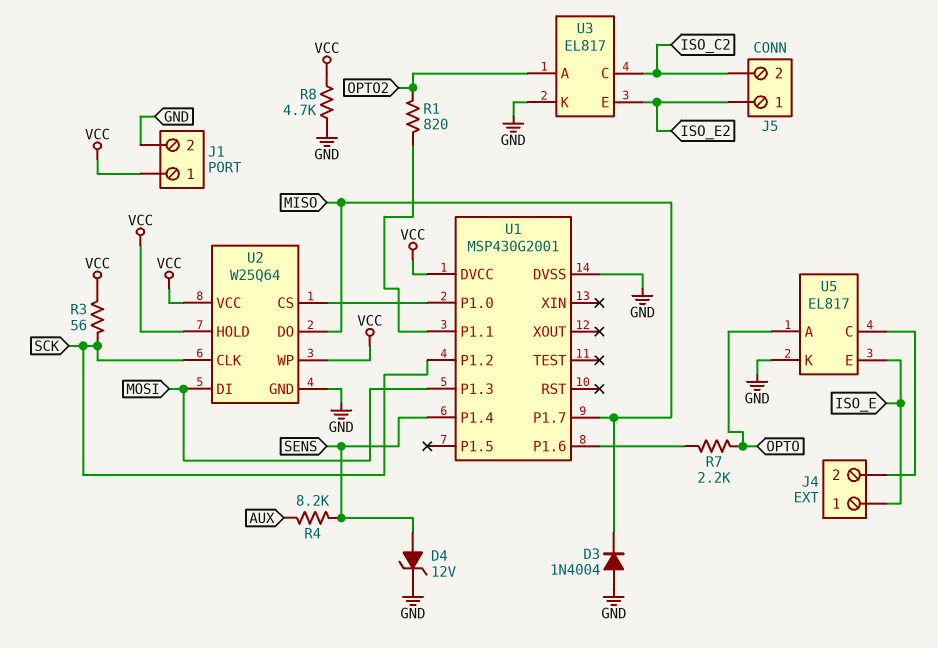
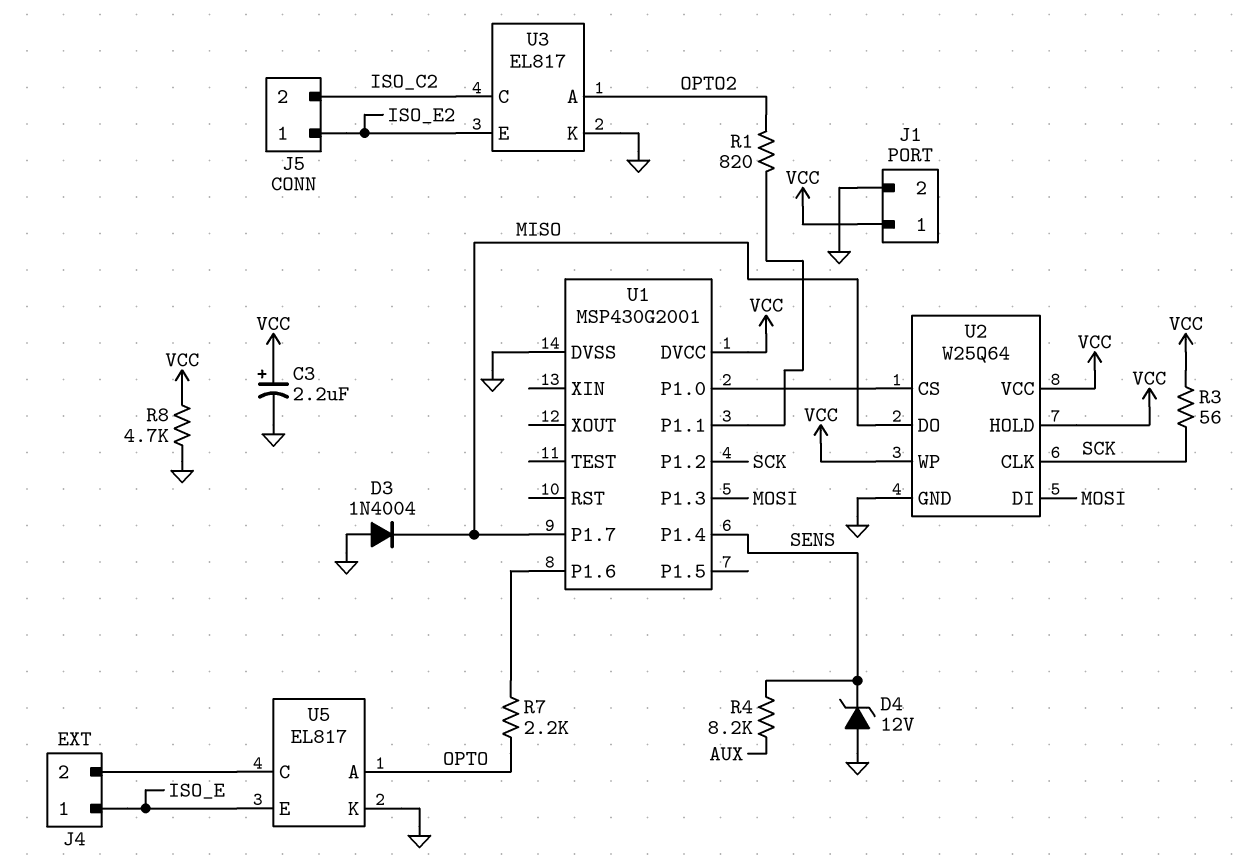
C3: none -> 2.2uF (plus VCC, minus GND)
D4: zener 12V (A SENS, K GND) -> zener 12V (A GND, K SENS)

